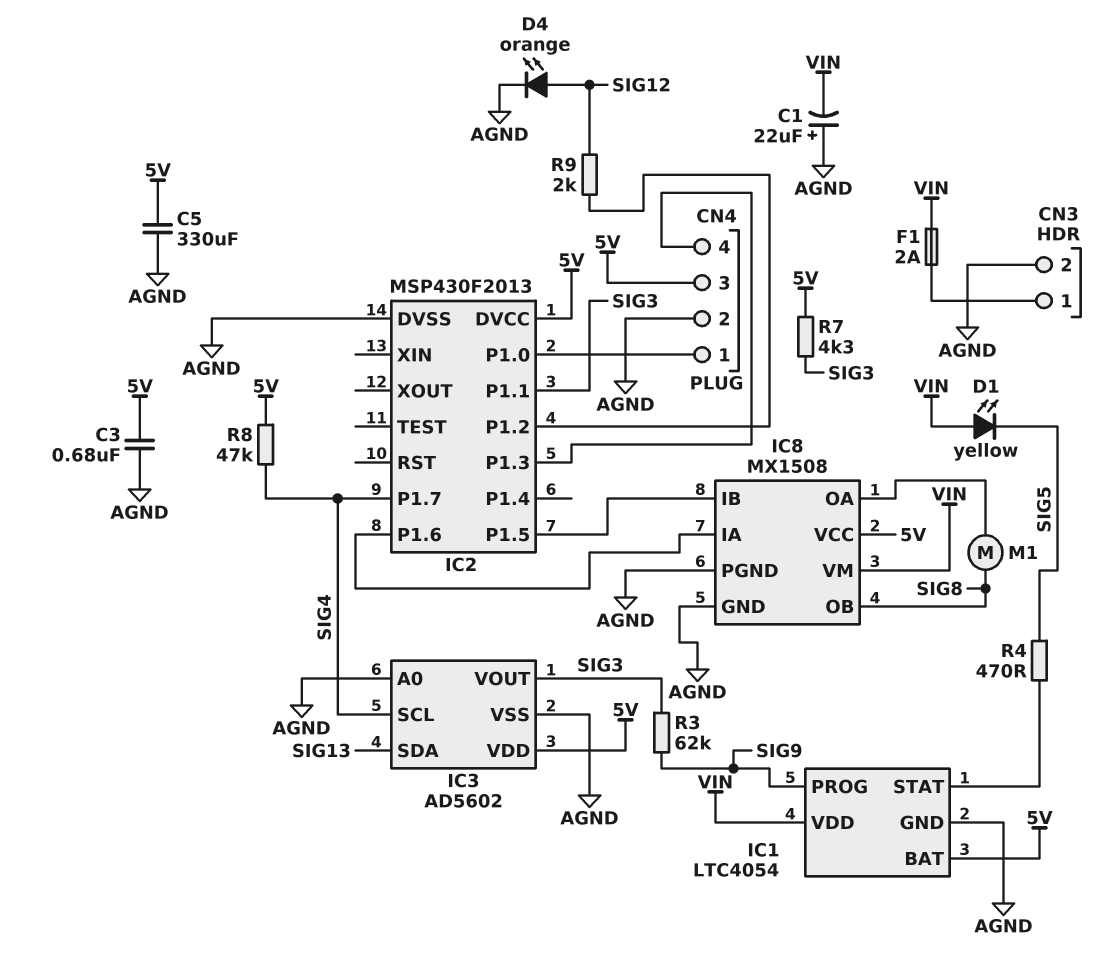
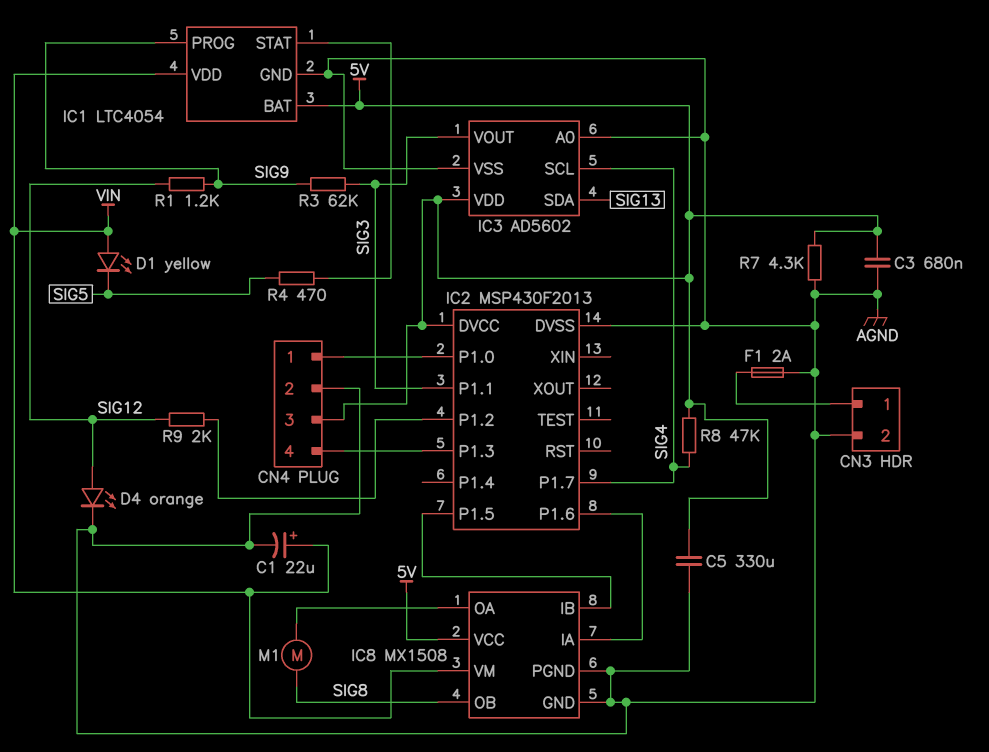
C1: 22uF (plus AGND, minus VIN) -> 22uF (plus VIN, minus AGND)
F1: 2A (CN3/1, VIN) -> 2A (AGND, CN3/1)
R1: none -> 1.2k (SIG9, SIG12)
R7: 4.3k (5V, SIG3) -> 4.3k (5V, AGND)

